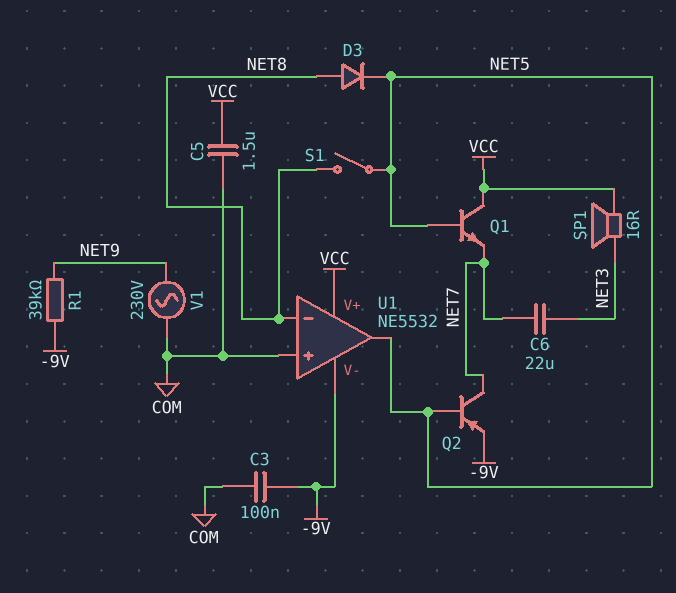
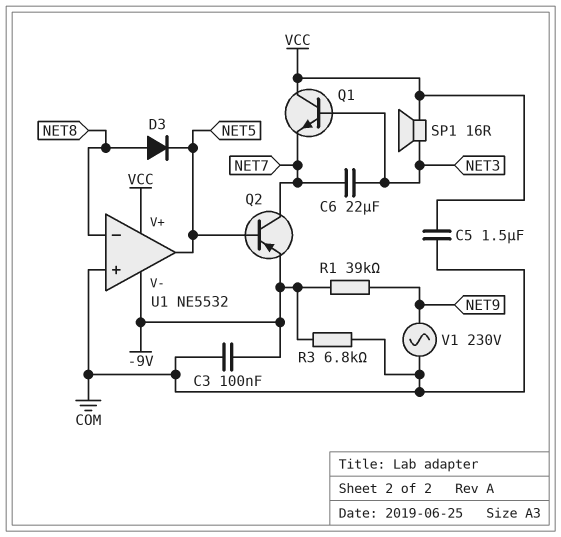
Q1: NPN (B NET5, C VCC, E NET7) -> NPN (B NET3, C VCC, E NET7)
R3: none -> 6.8k (-9V, COM)
S1: switch (NET5, NET8) -> none

